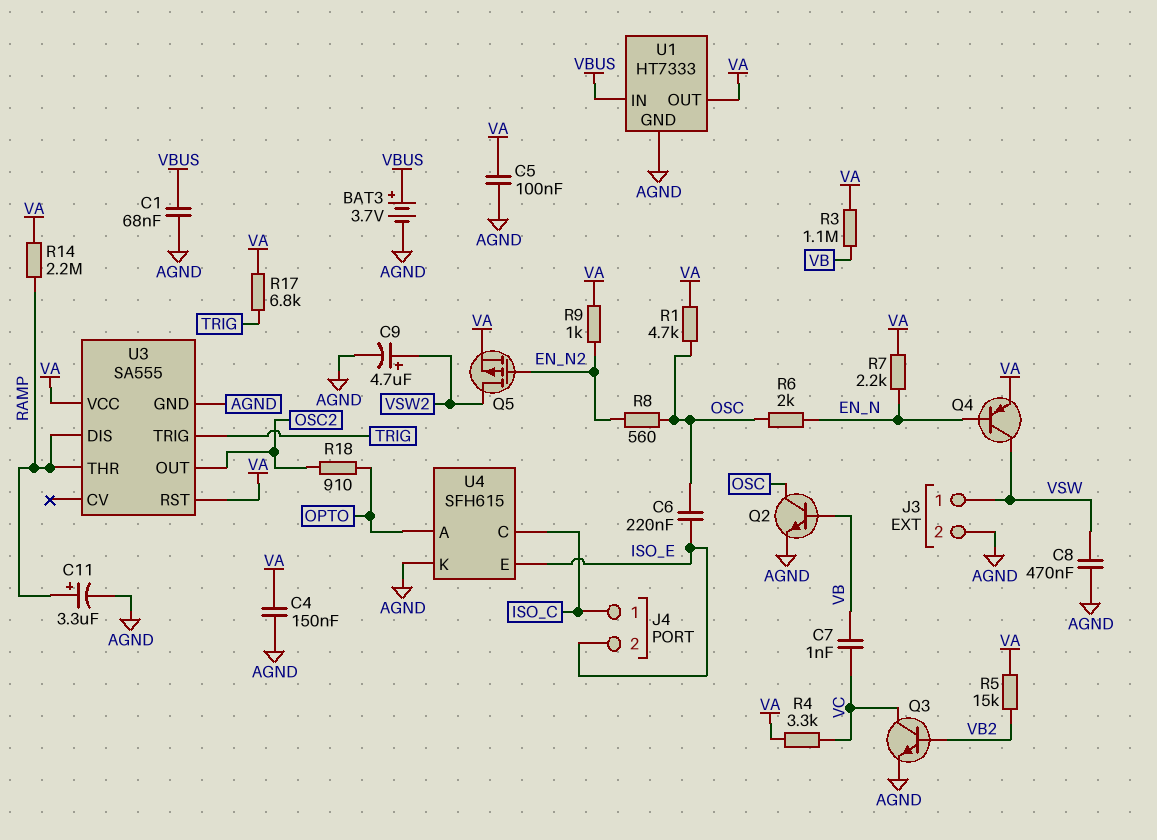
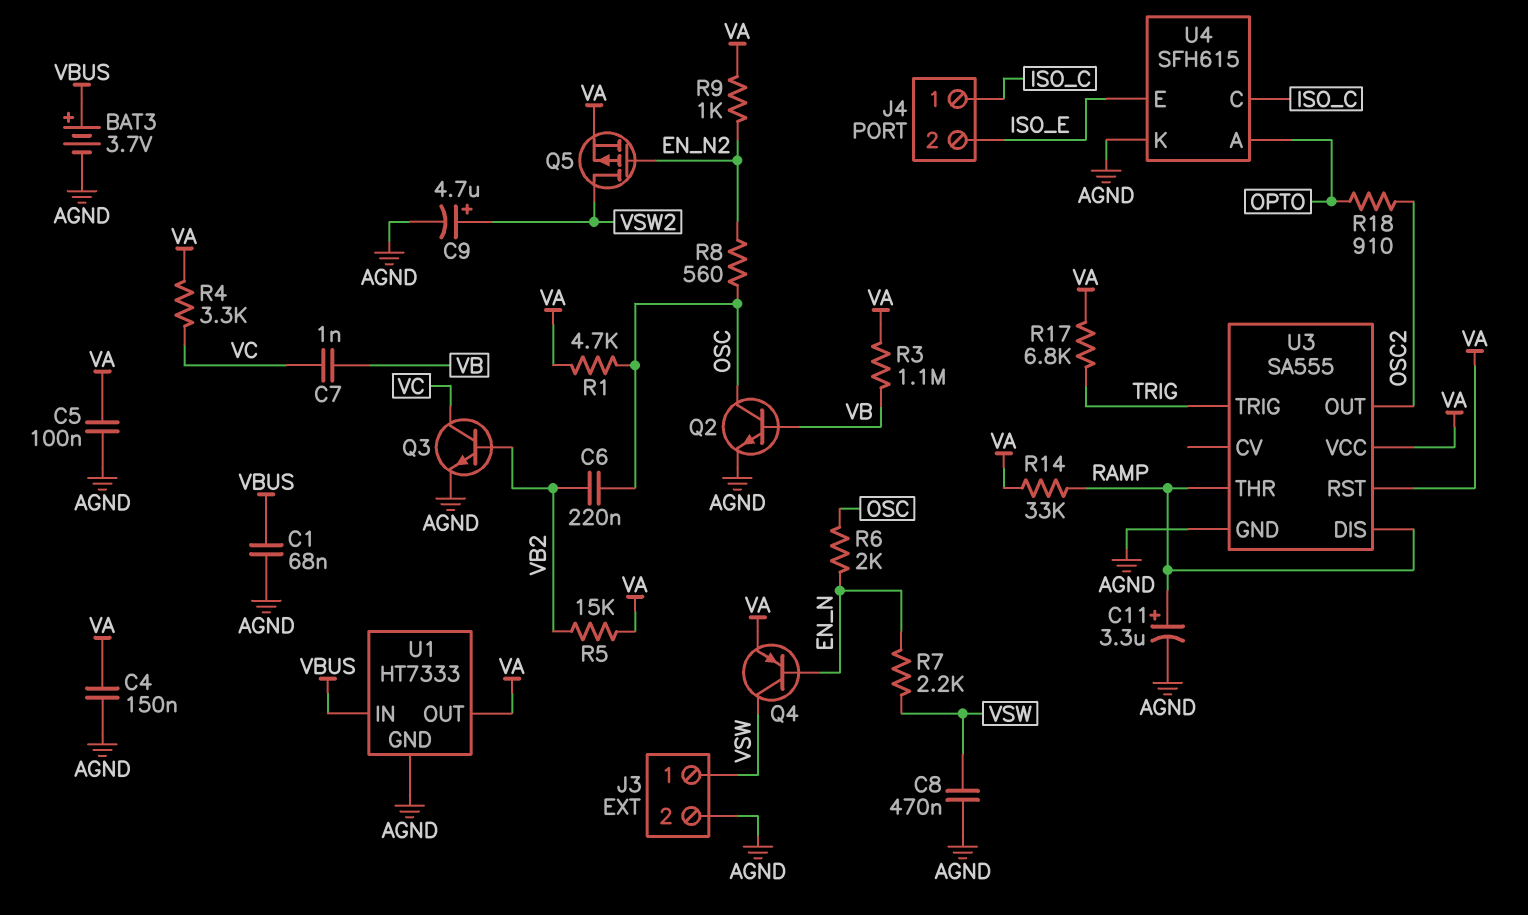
C6: 220nF (ISO_E, OSC) -> 220nF (OSC, VB2)
R7: 2.2k (EN_N, VA) -> 2.2k (EN_N, VSW)
R14: 2.2M (RAMP, VA) -> 33k (RAMP, VA)

